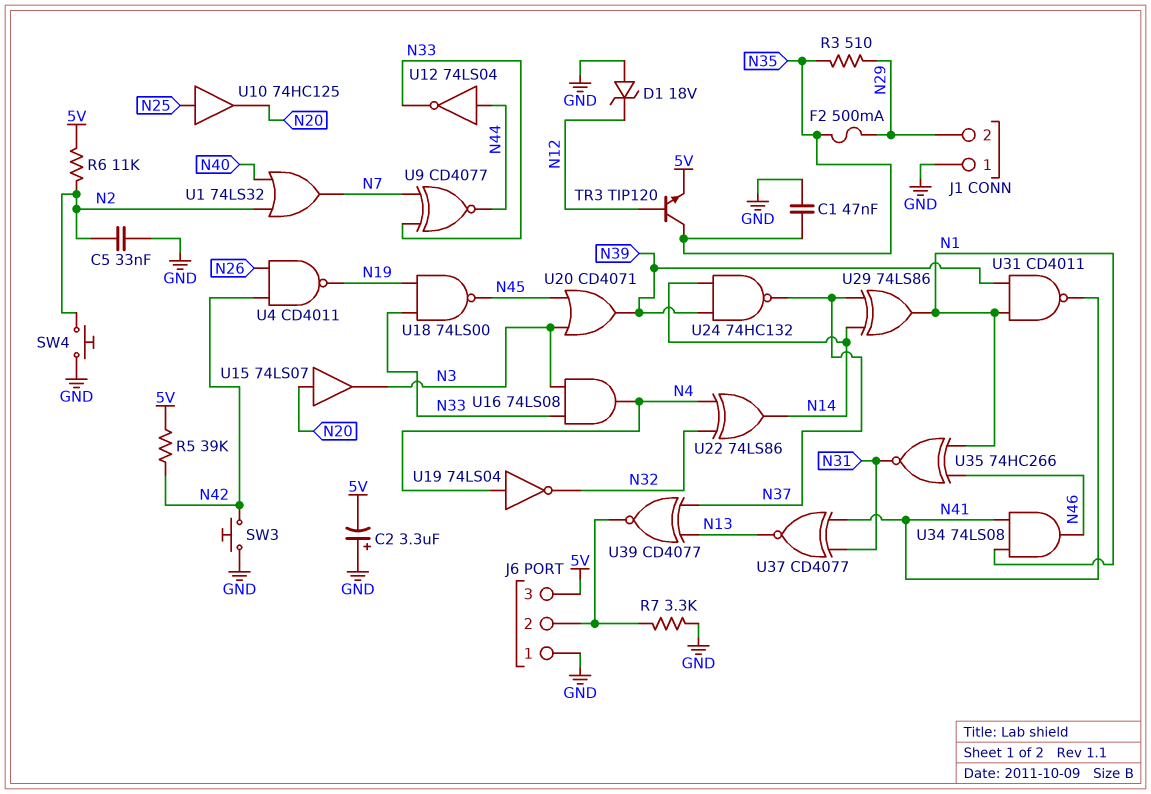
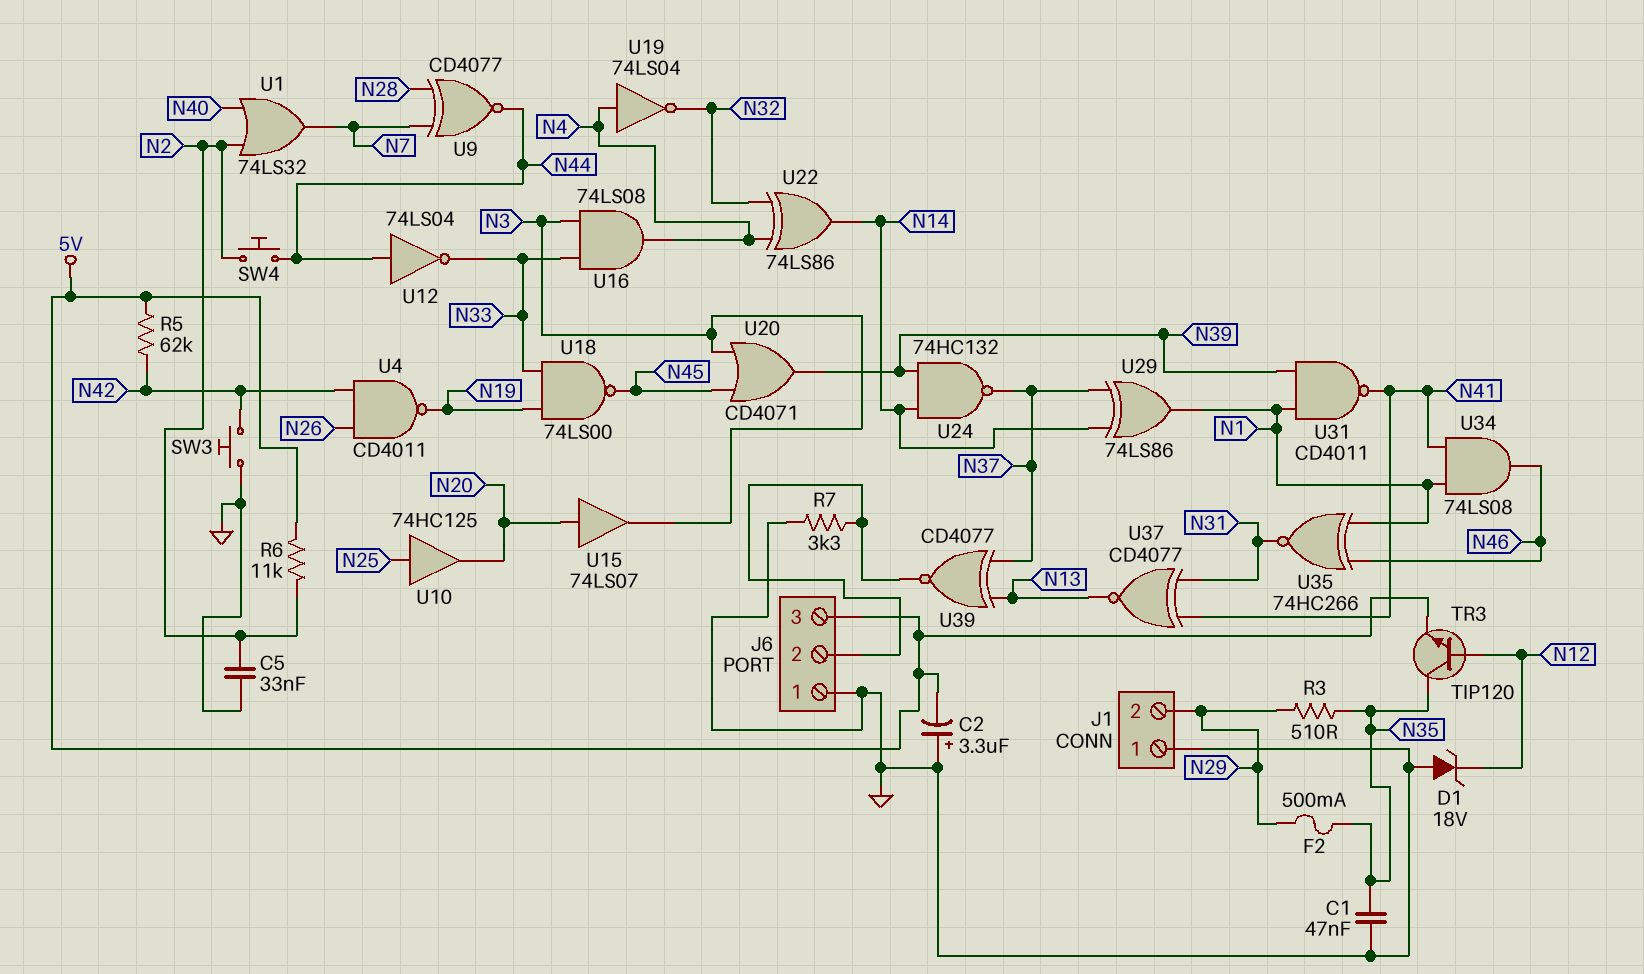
R5: 39k (5V, N42) -> 62k (5V, N42)
SW4: button (GND, N2) -> button (N2, N44)
U9: XNOR CD4077 (in N7, in N33, out N44) -> XNOR CD4077 (in N7, in N28, out N44)

